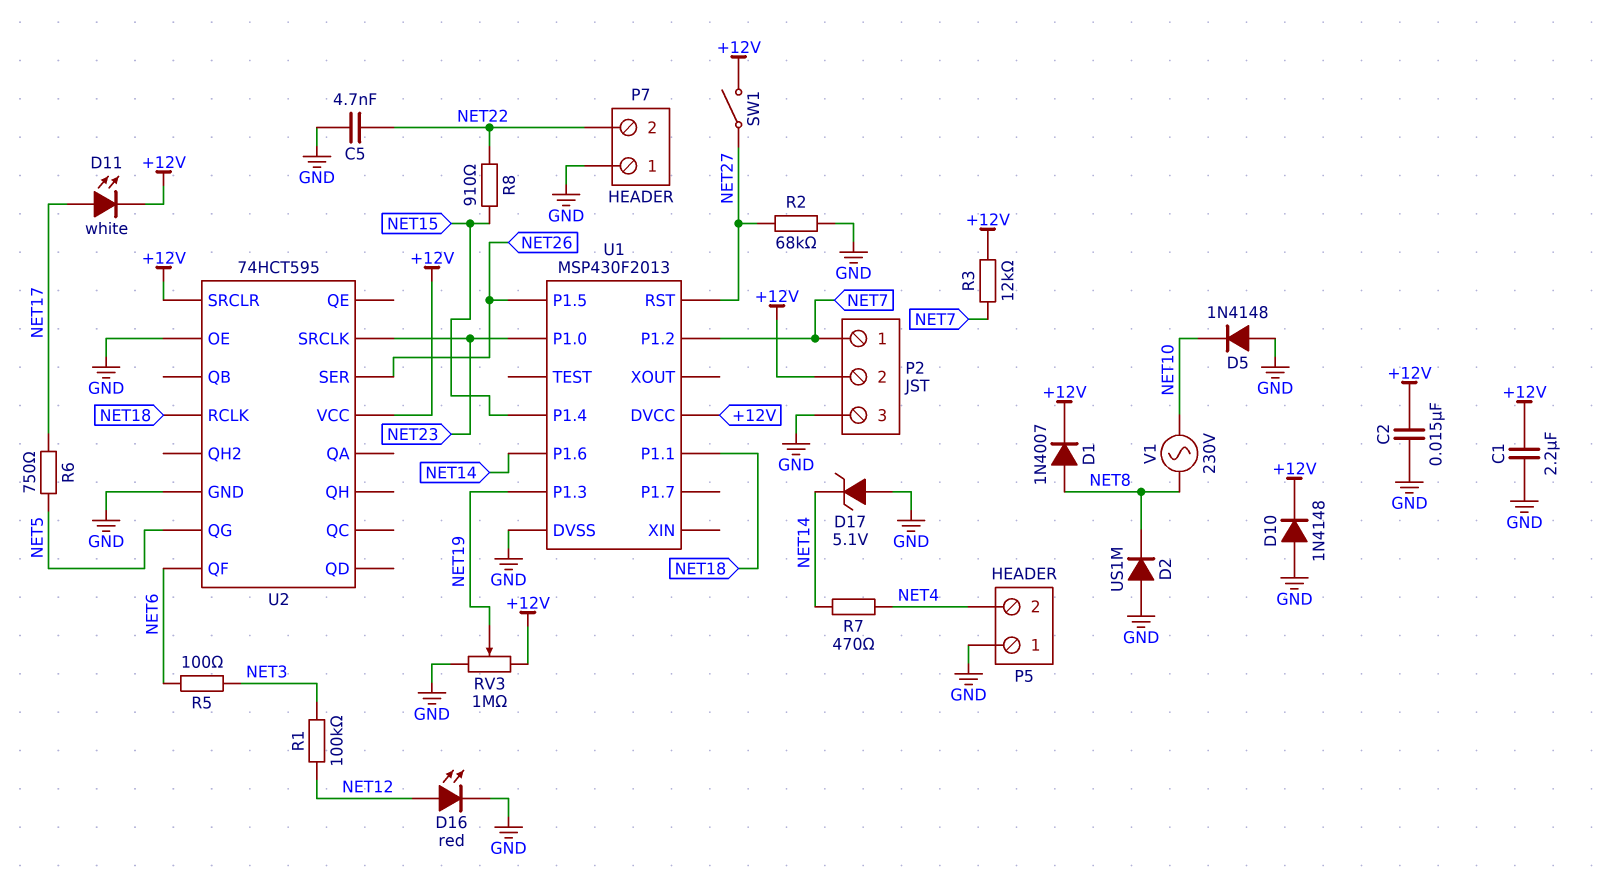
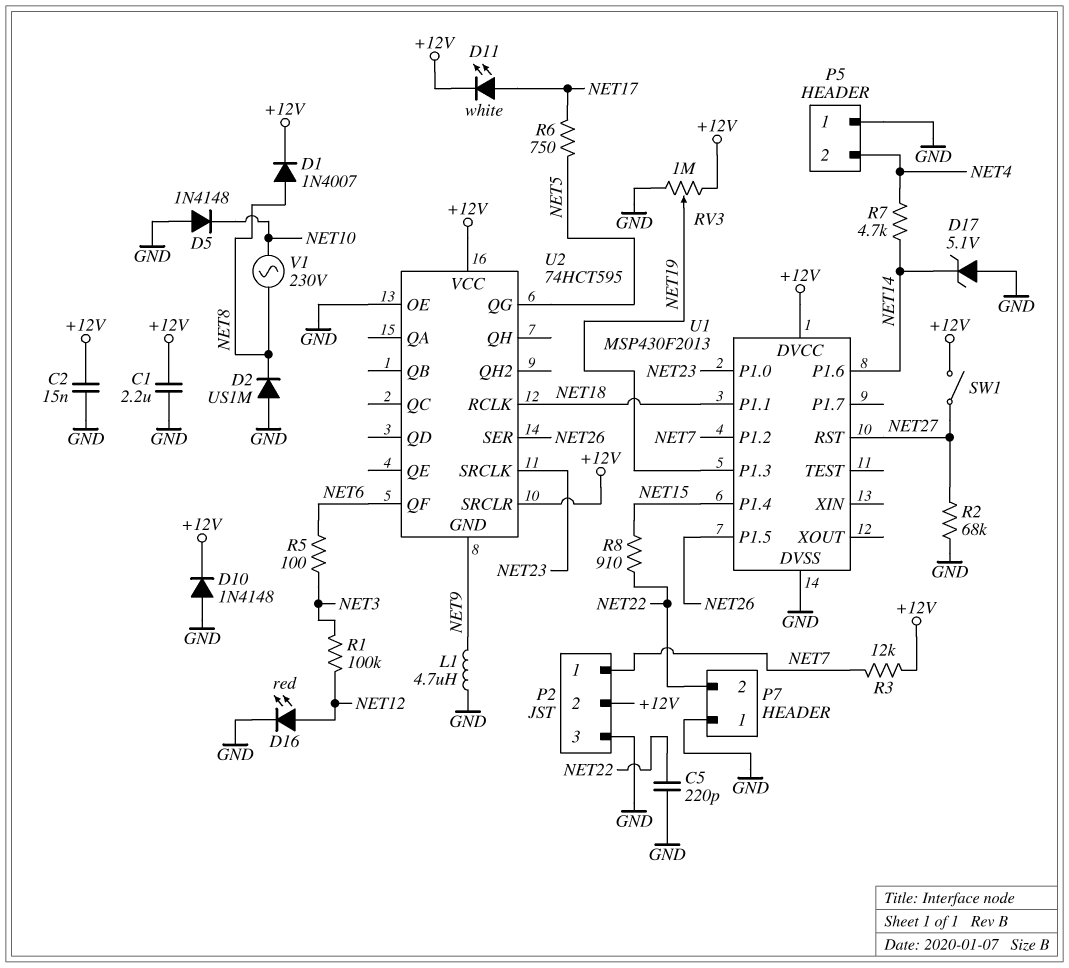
C5: 4.7nF (GND, NET22) -> 220pF (GND, NET22)
L1: none -> 4.7uH (GND, NET9)
R7: 470 (NET4, NET14) -> 4.7k (NET4, NET14)
U2 pin GND: GND -> NET9

